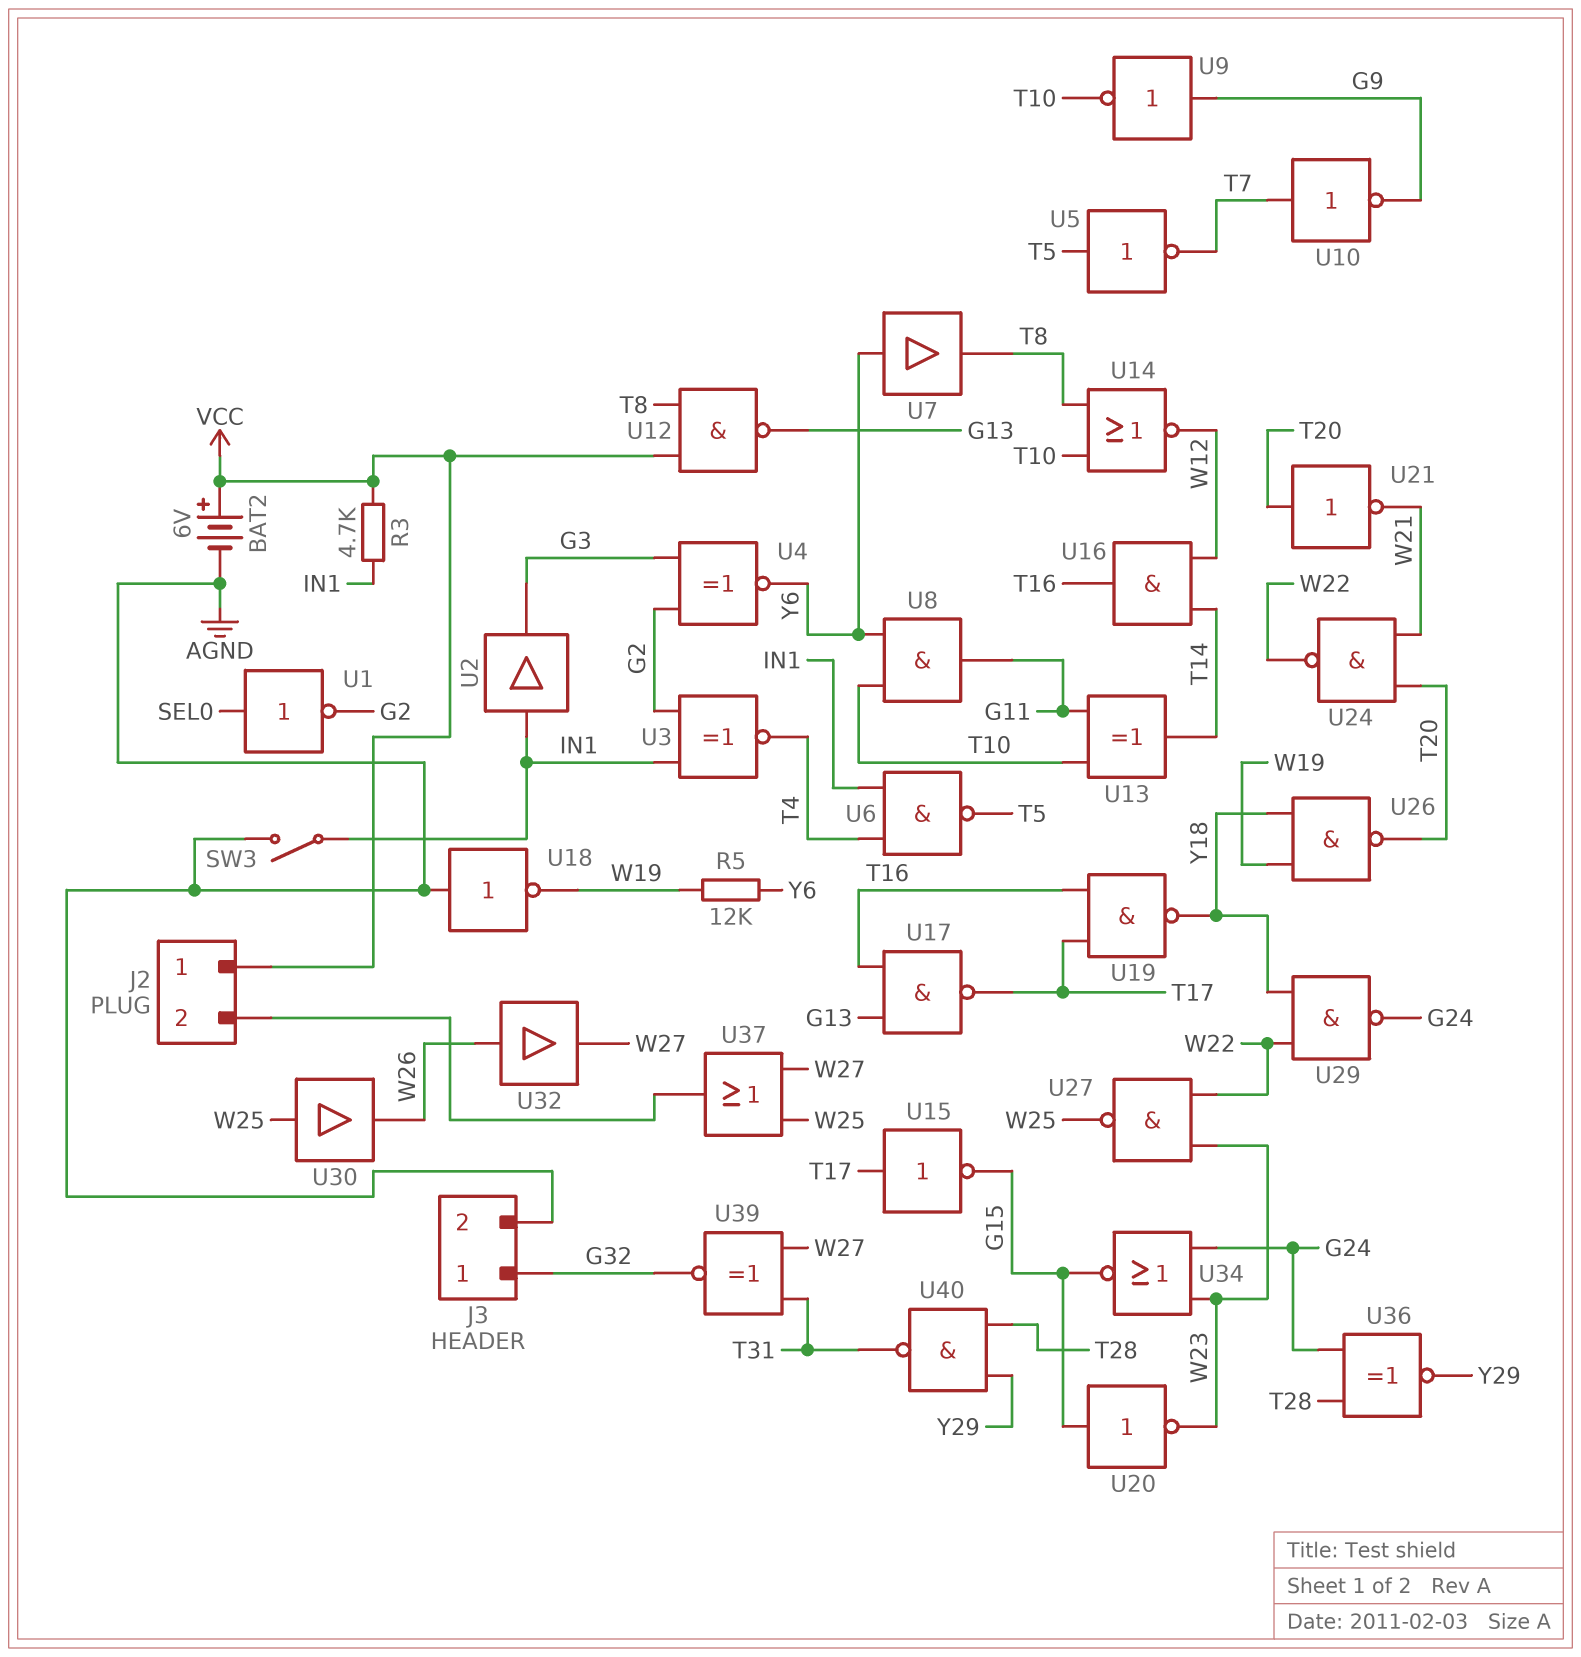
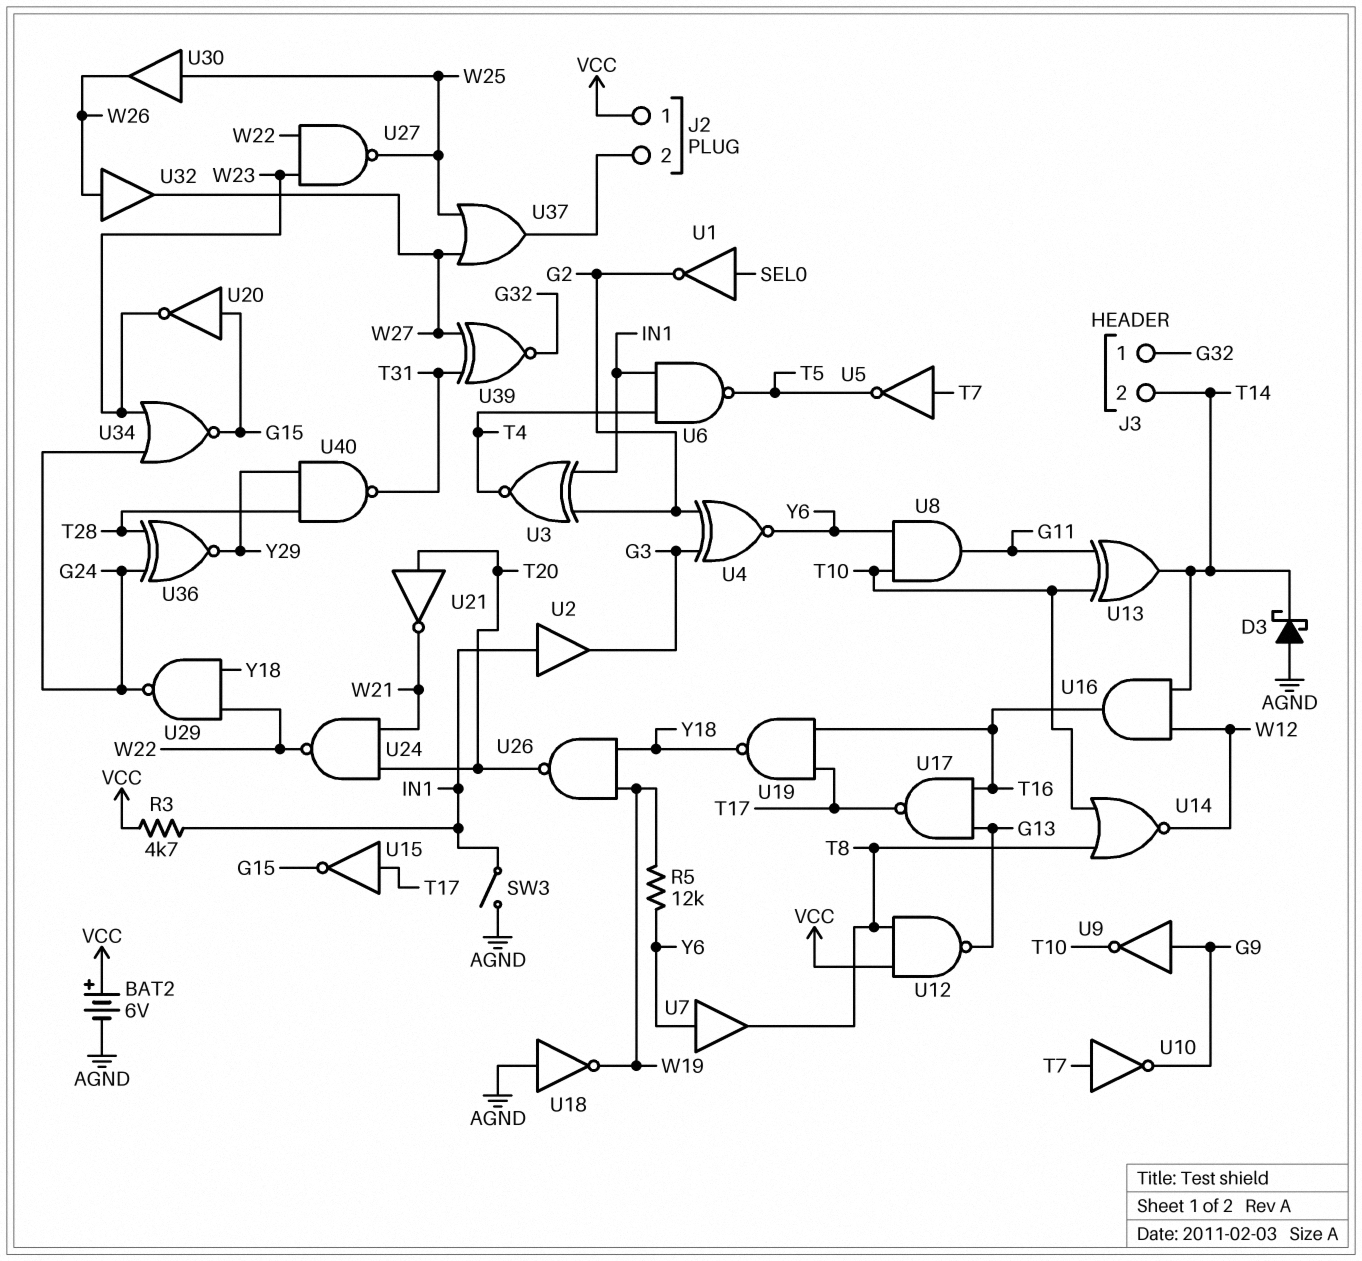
D3: none -> schottky (A AGND, K T14)
J3 pin 2: AGND -> T14
U5: NOT (in T5, out T7) -> NOT (in T7, out T5)

